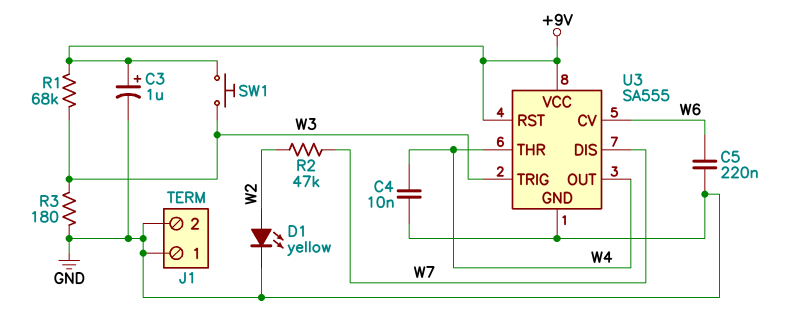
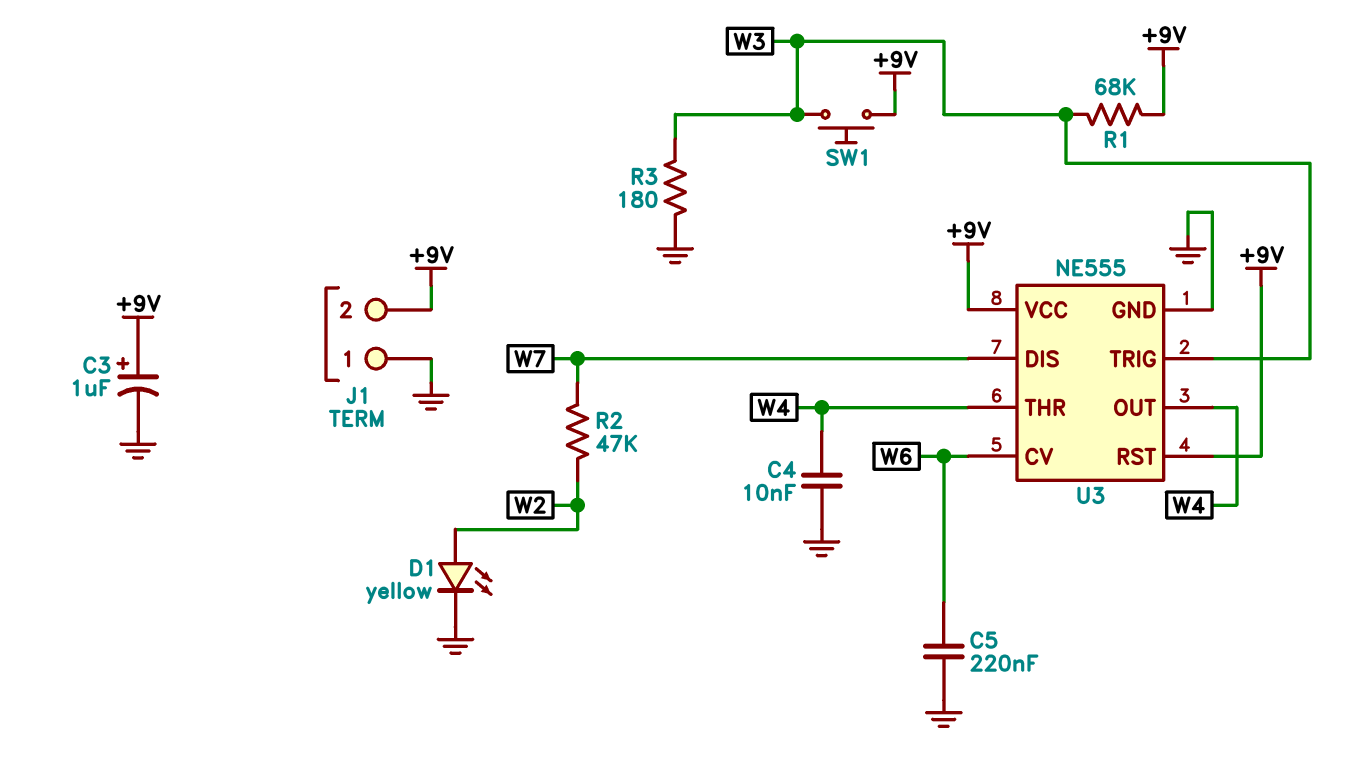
J1 pin 2: GND -> +9V
U3: SA555 -> NE555

